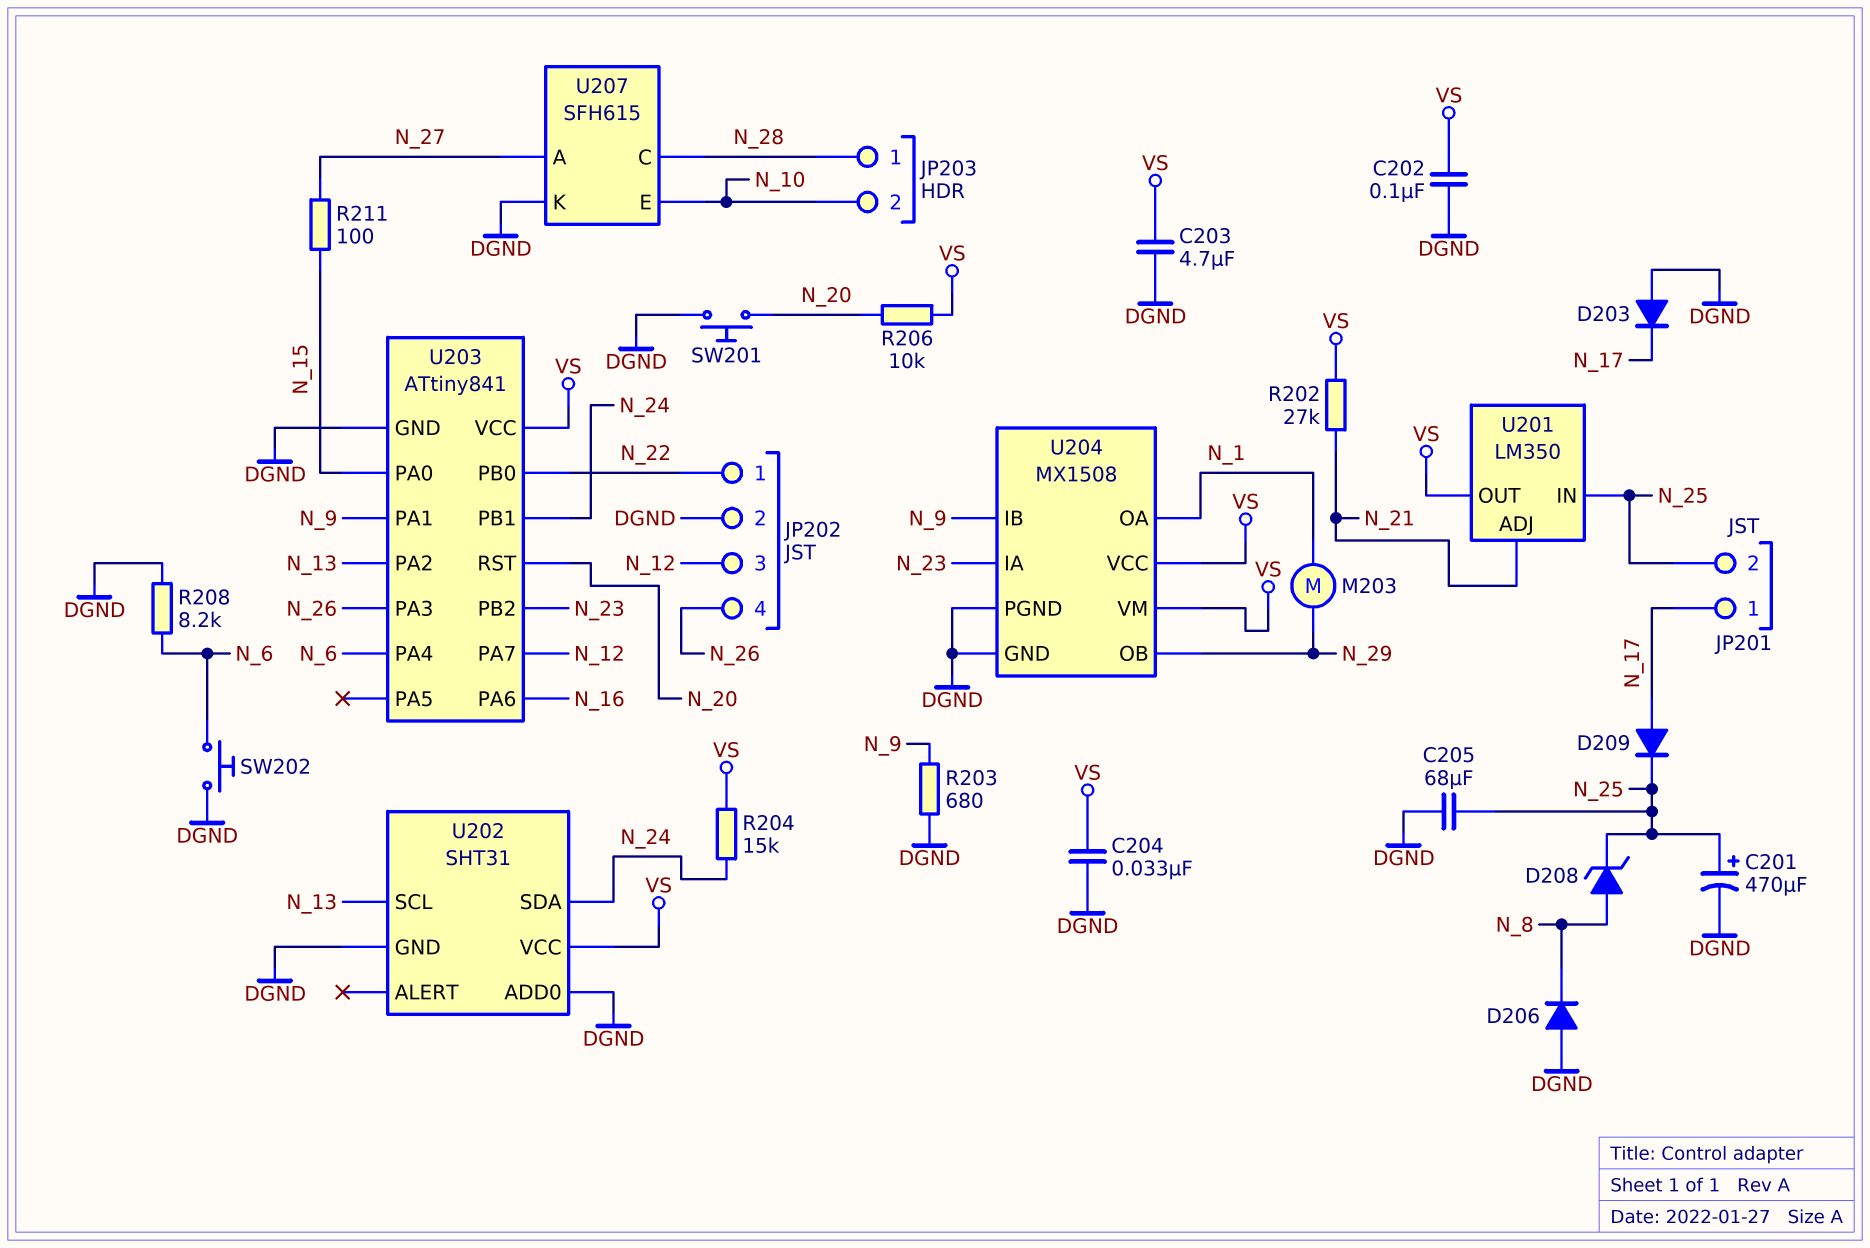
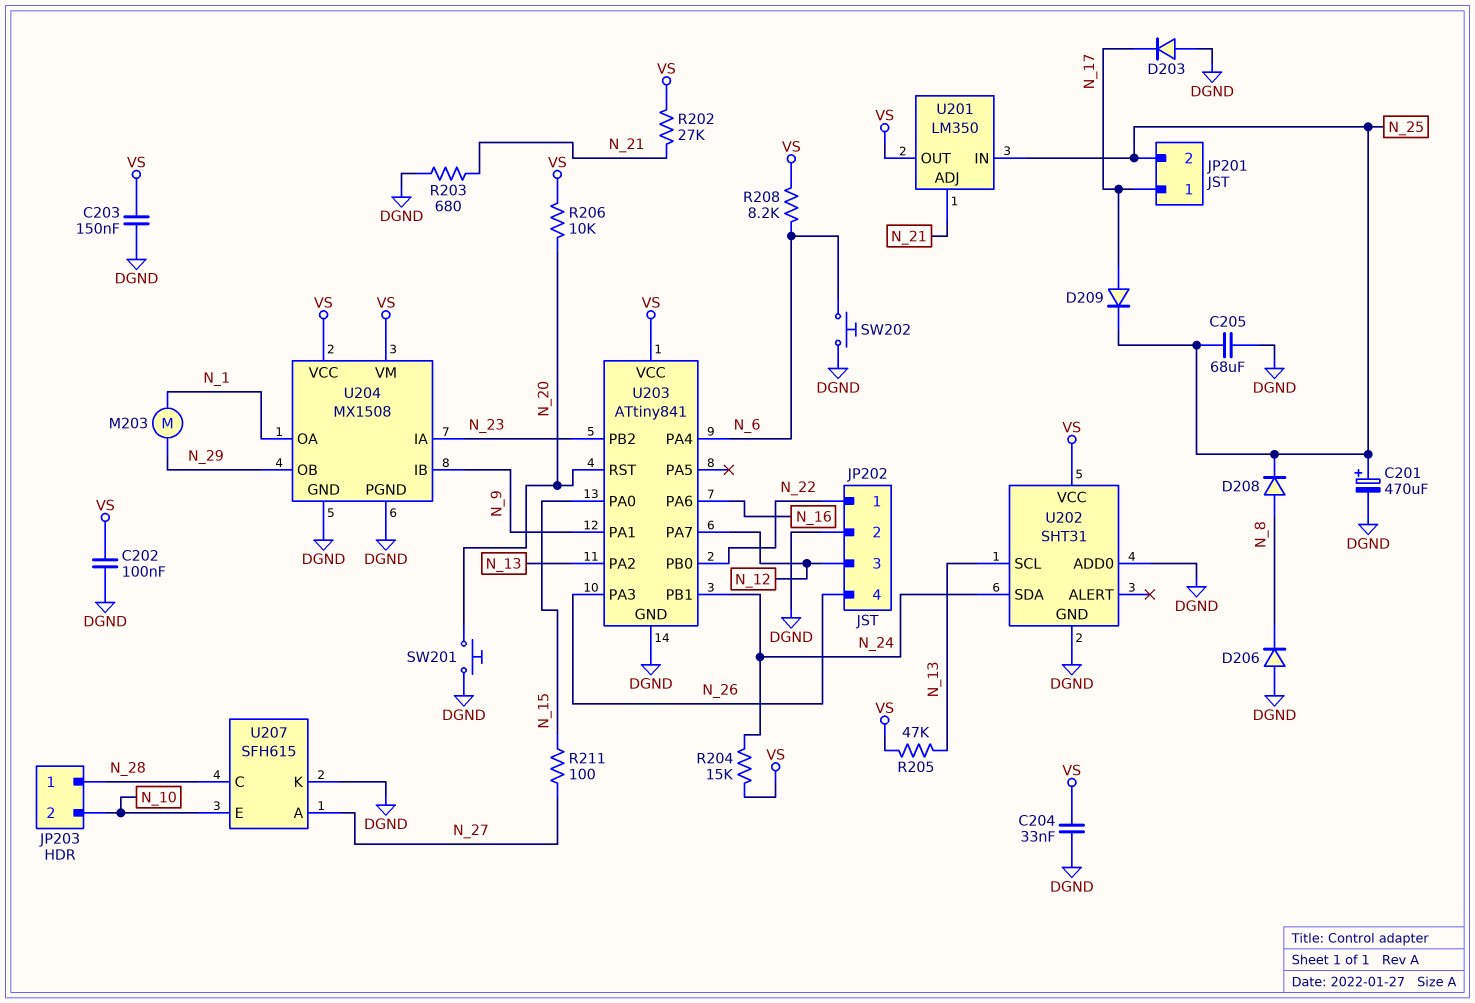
C203: 4.7uF (DGND, VS) -> 150nF (DGND, VS)
D208: zener (A N_8, K N_25) -> diode (A N_8, K N_25)
R203: 680 (DGND, N_9) -> 680 (DGND, N_21)
R205: none -> 47k (N_13, VS)
R208: 8.2k (DGND, N_6) -> 8.2k (N_6, VS)

